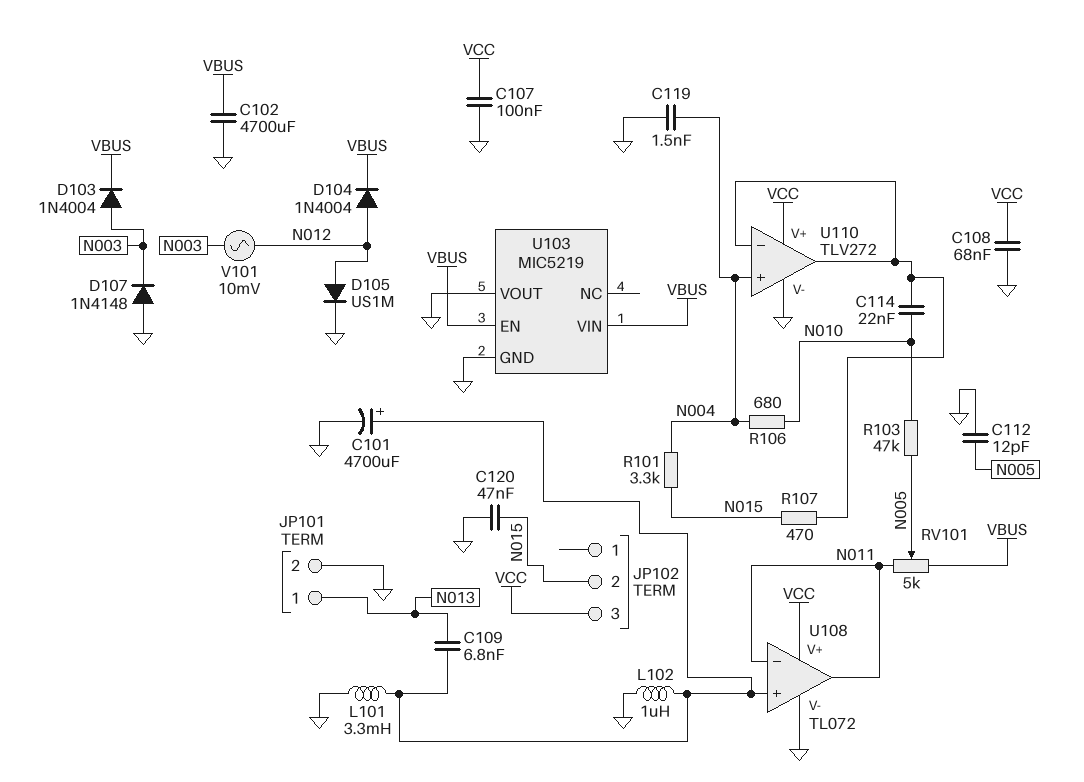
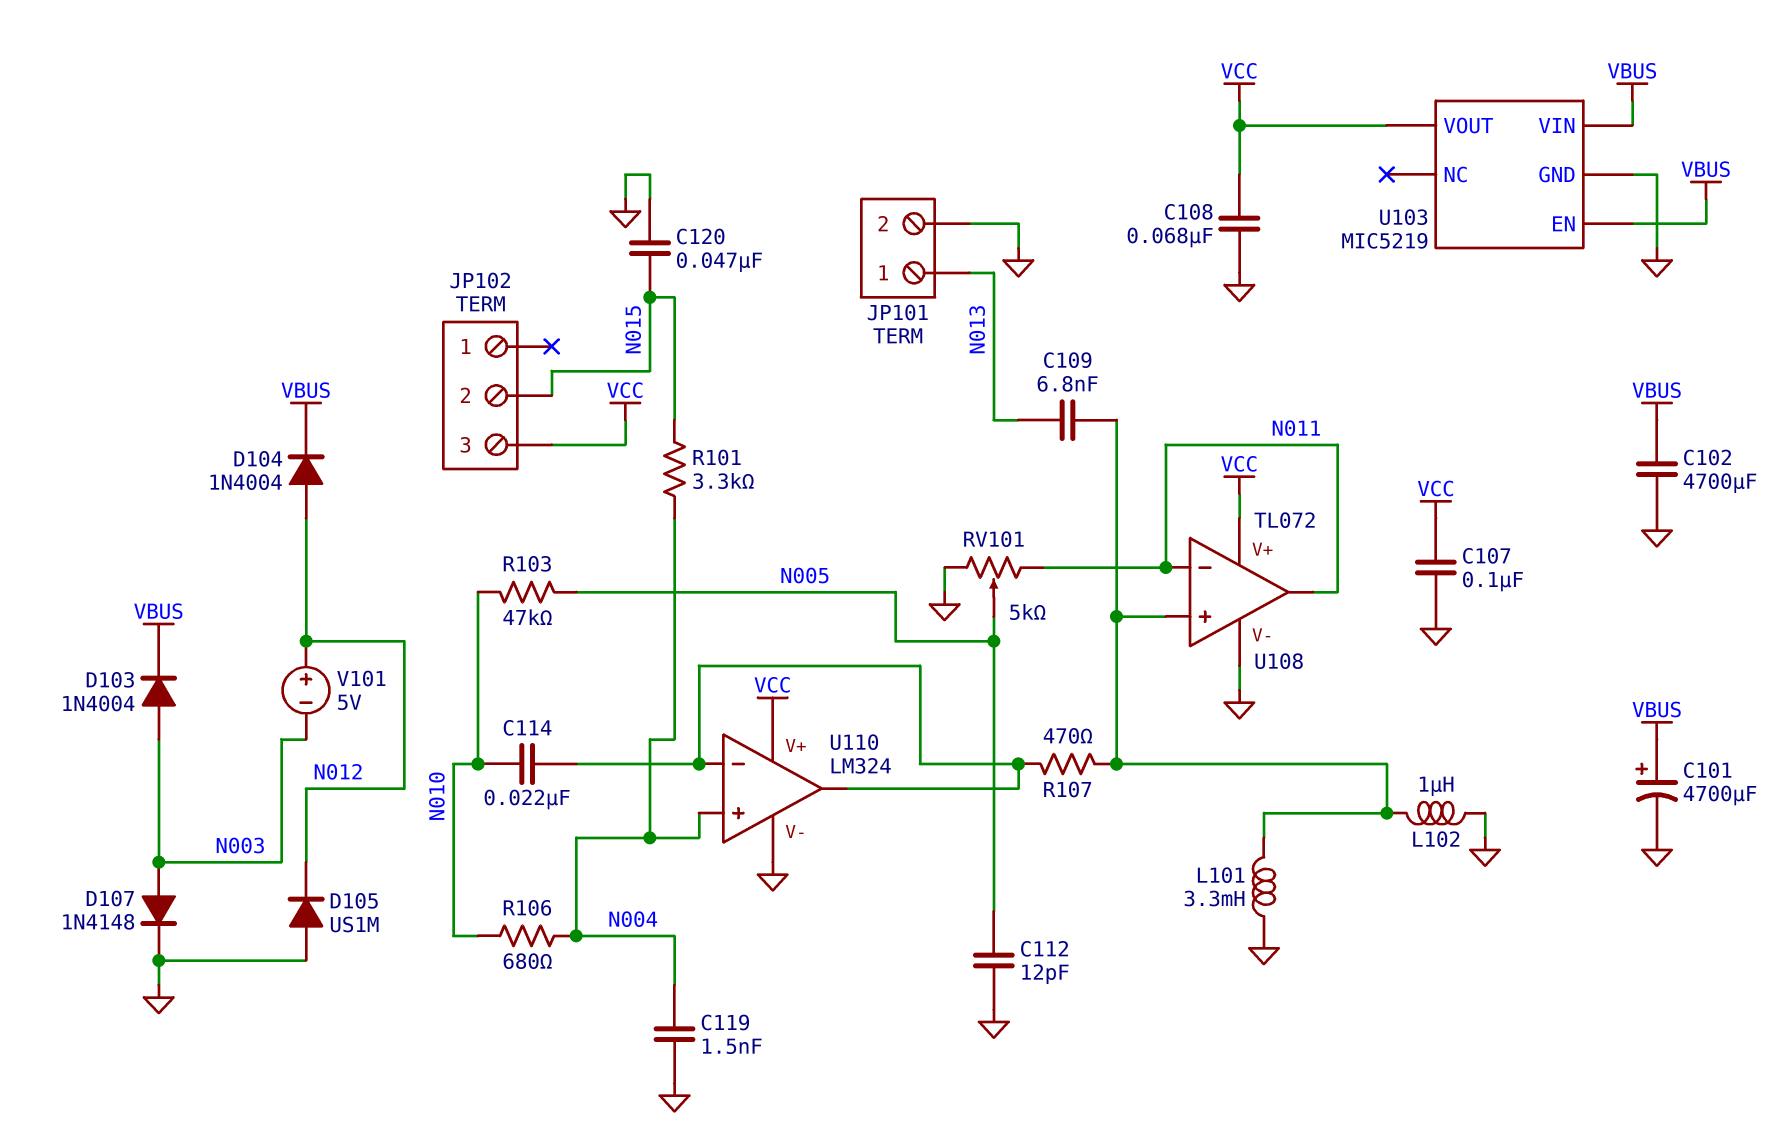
C101: 4700uF (plus U108/in+, minus GND) -> 4700uF (plus VBUS, minus GND)
D105: diode US1M (A N012, K GND) -> diode US1M (A GND, K N012)
D107: diode 1N4148 (A GND, K N003) -> diode 1N4148 (A N003, K GND)
R107: 470 (N015, U110/in-) -> 470 (U108/in+, U110/in-)
RV101: 5k (N011, VBUS, wiper N005) -> 5k (GND, N011, wiper N005)
U103 pin VOUT: GND -> VCC
U110: TLV272 -> LM324
V101: AC 10mV (N003, N012) -> 5V (plus N012, minus N003)

